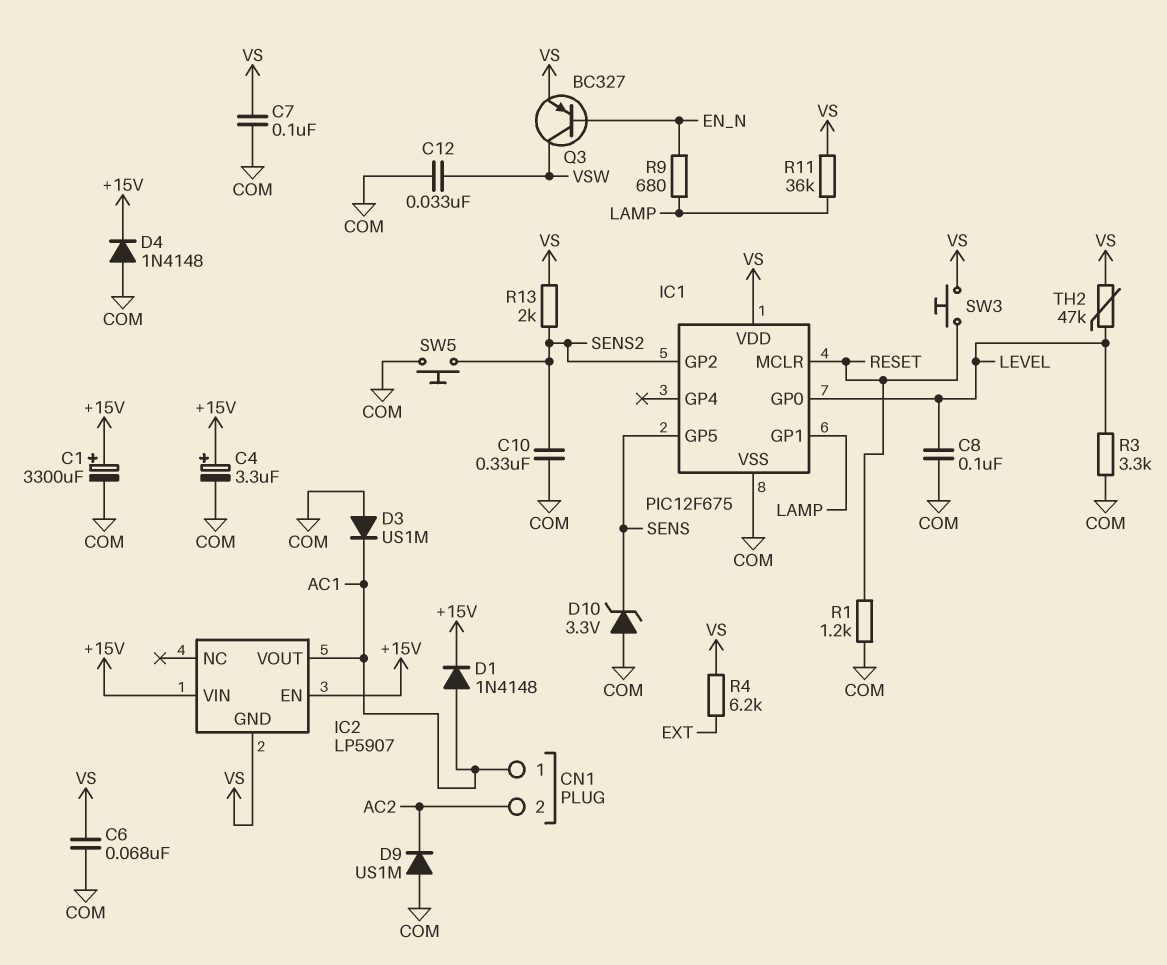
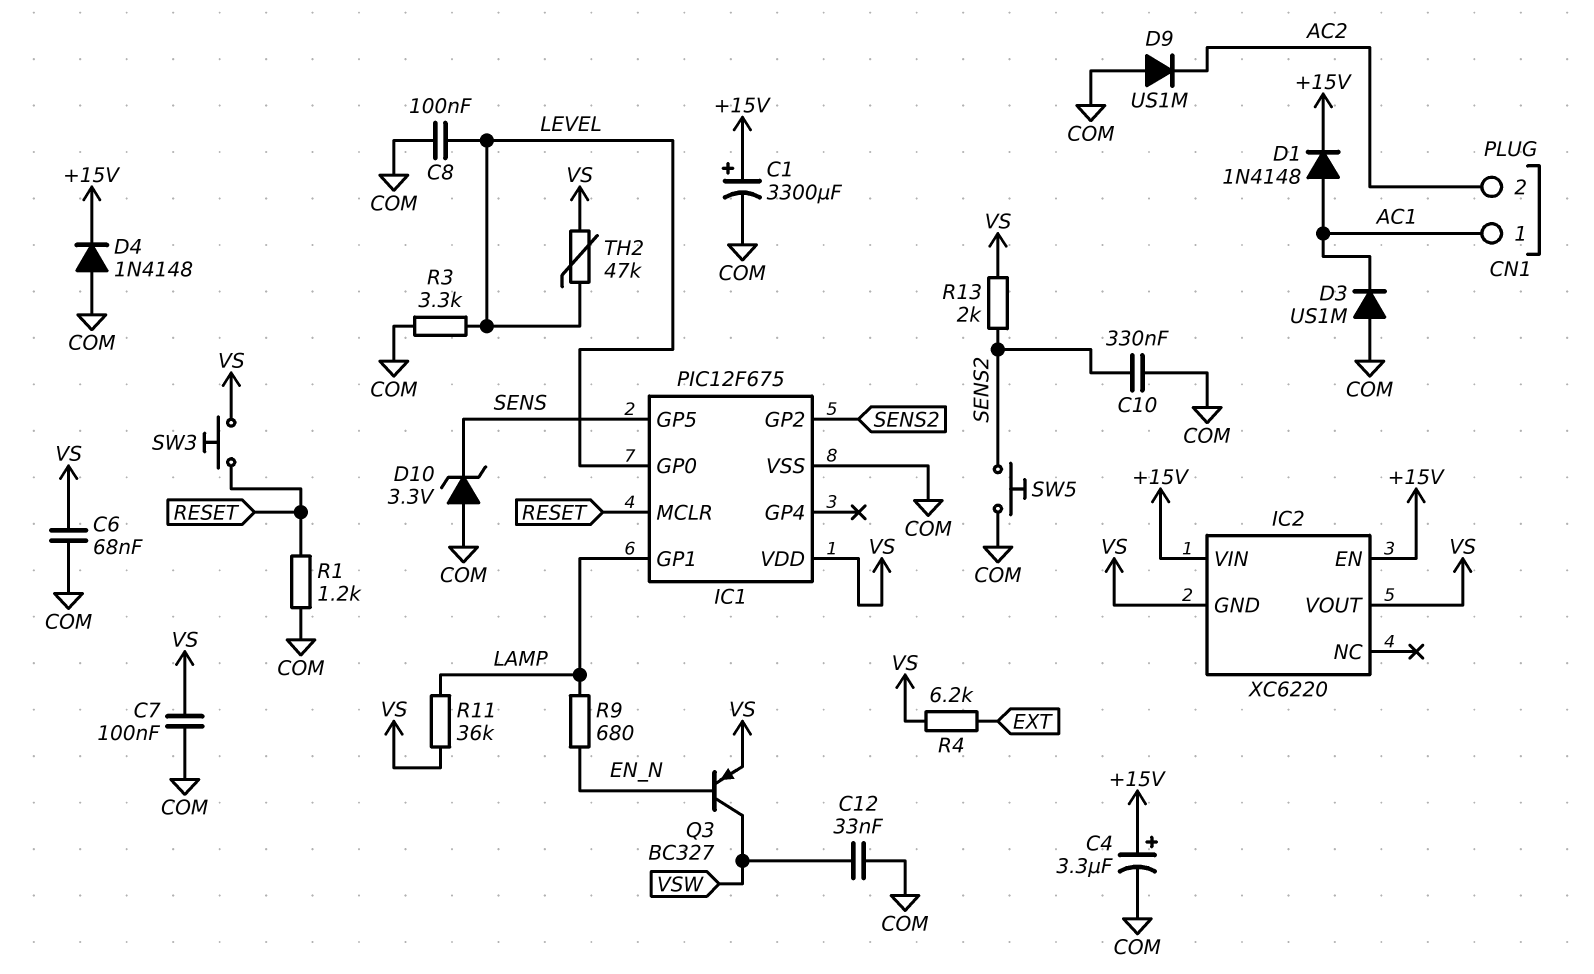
IC2: LP5907 -> XC6220
IC2 pin VOUT: AC1 -> VS

